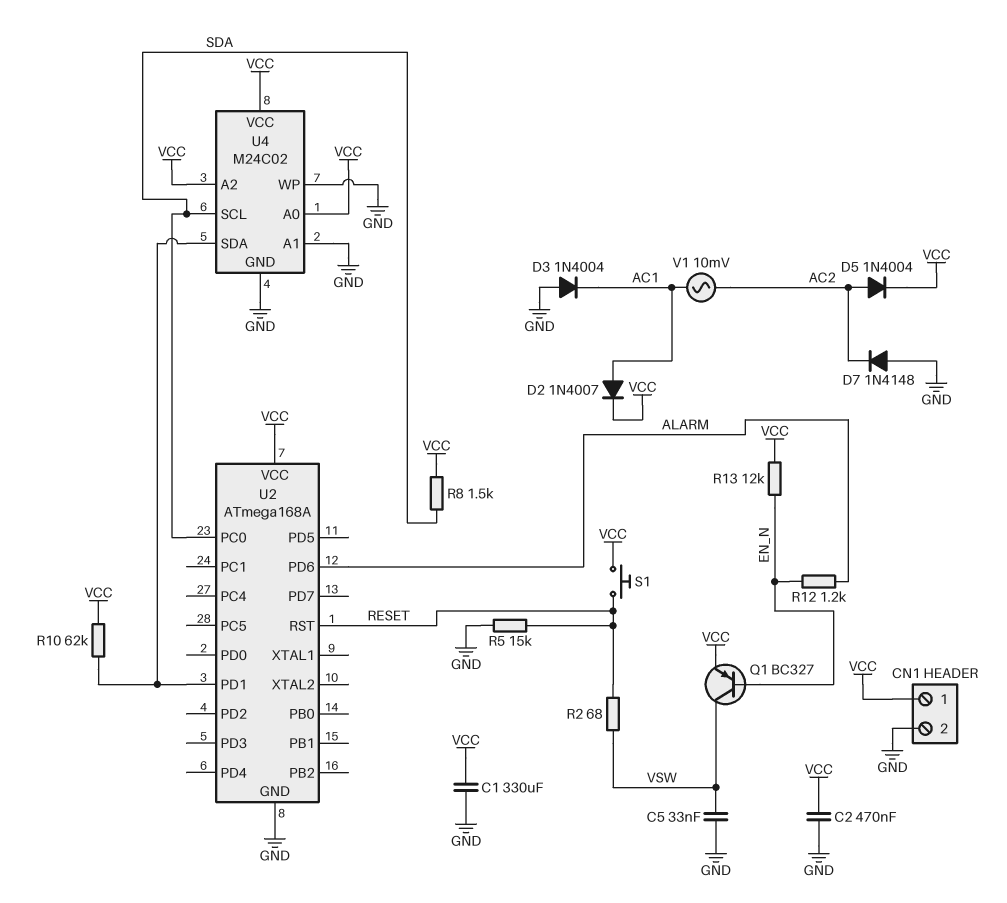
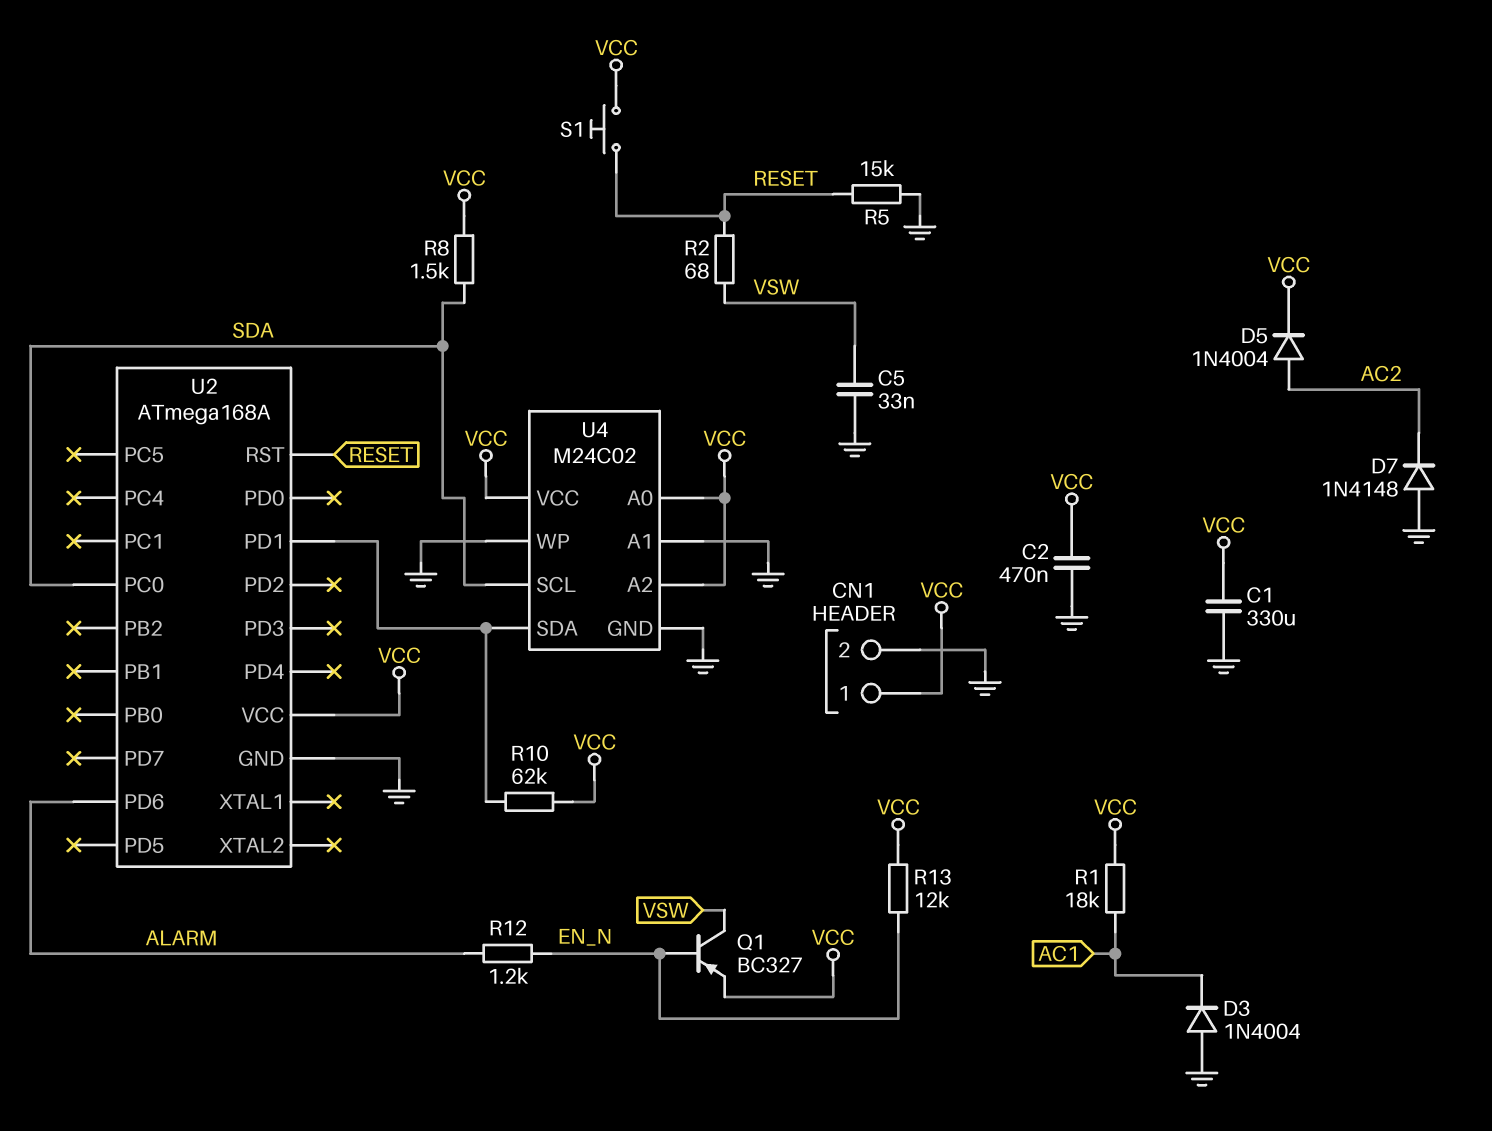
D2: diode 1N4007 (A AC1, K VCC) -> none
R1: none -> 18k (AC1, VCC)
V1: AC 10mV (AC1, AC2) -> none

